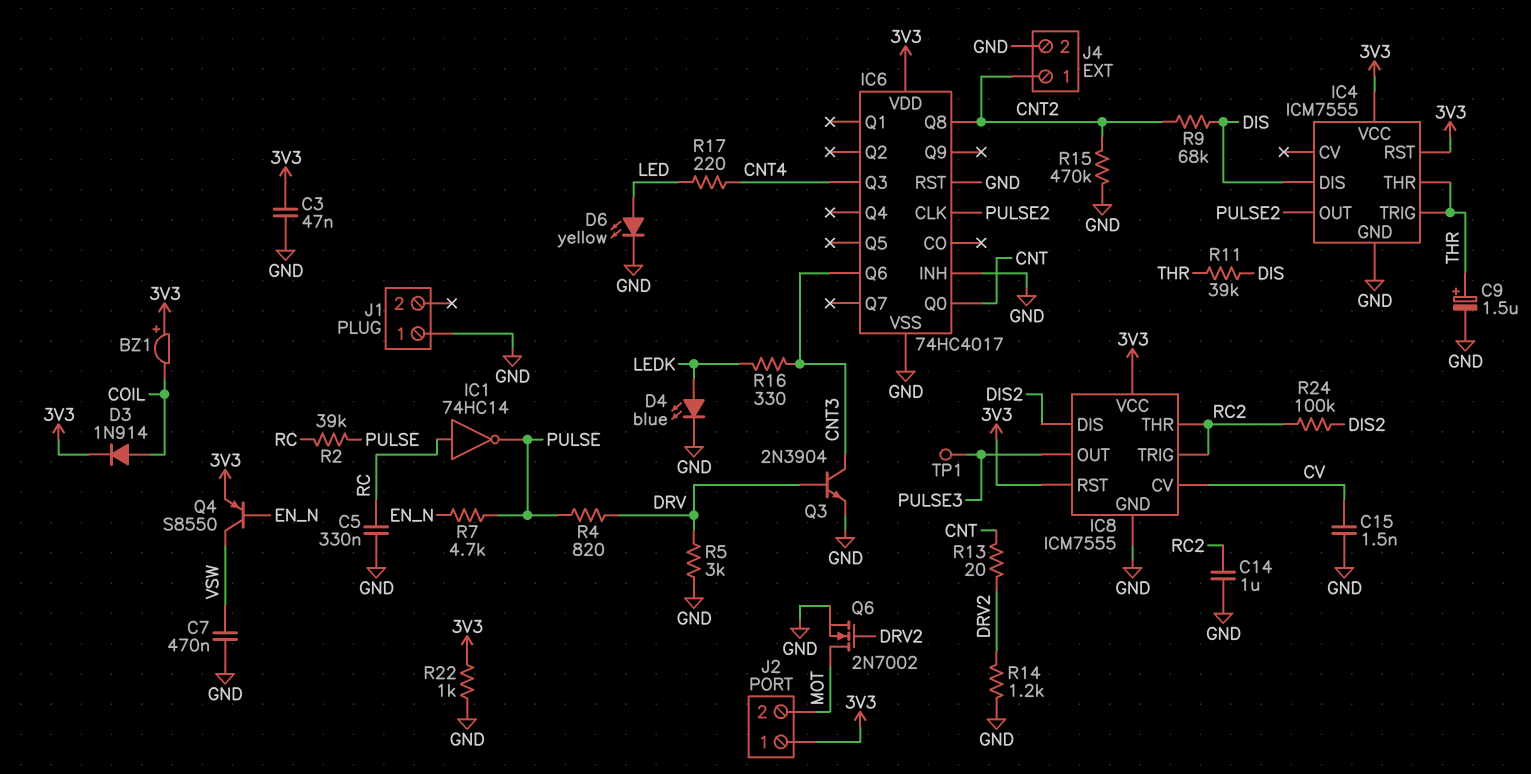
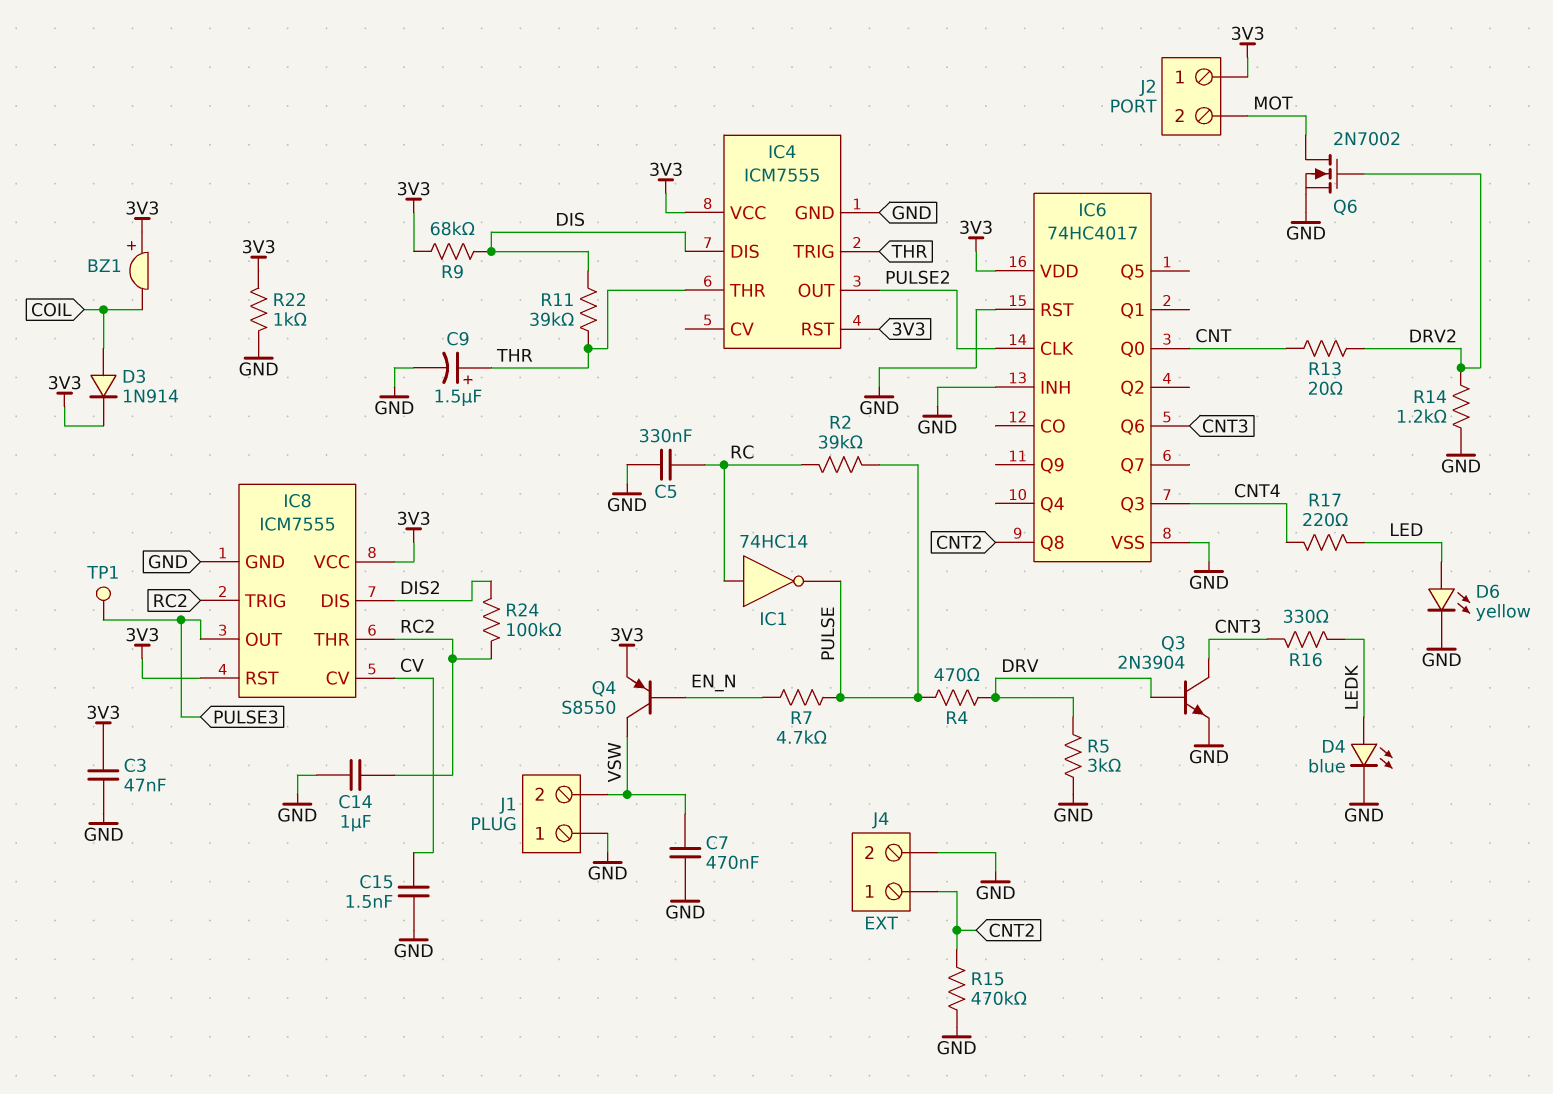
J1 pin 2: none -> VSW
R4: 820 (DRV, PULSE) -> 470 (DRV, PULSE)
R9: 68k (CNT2, DIS) -> 68k (3V3, DIS)

